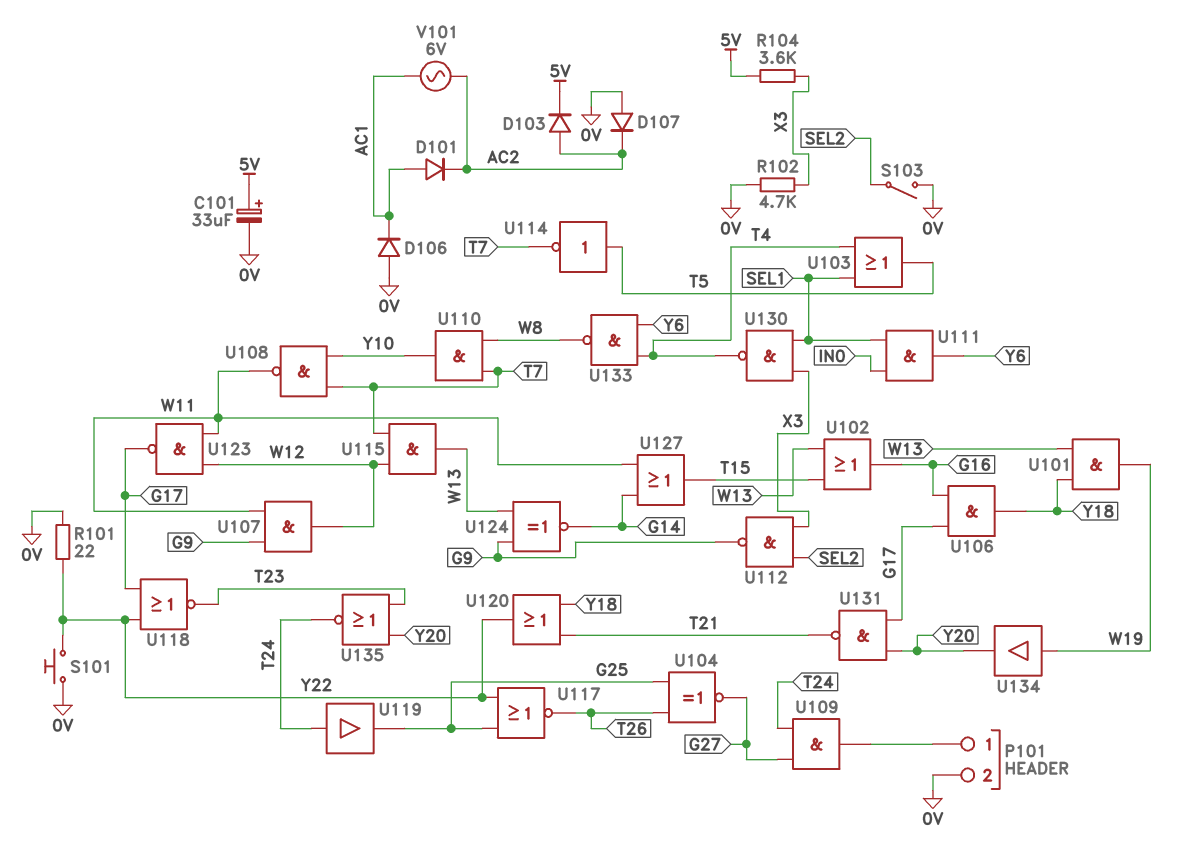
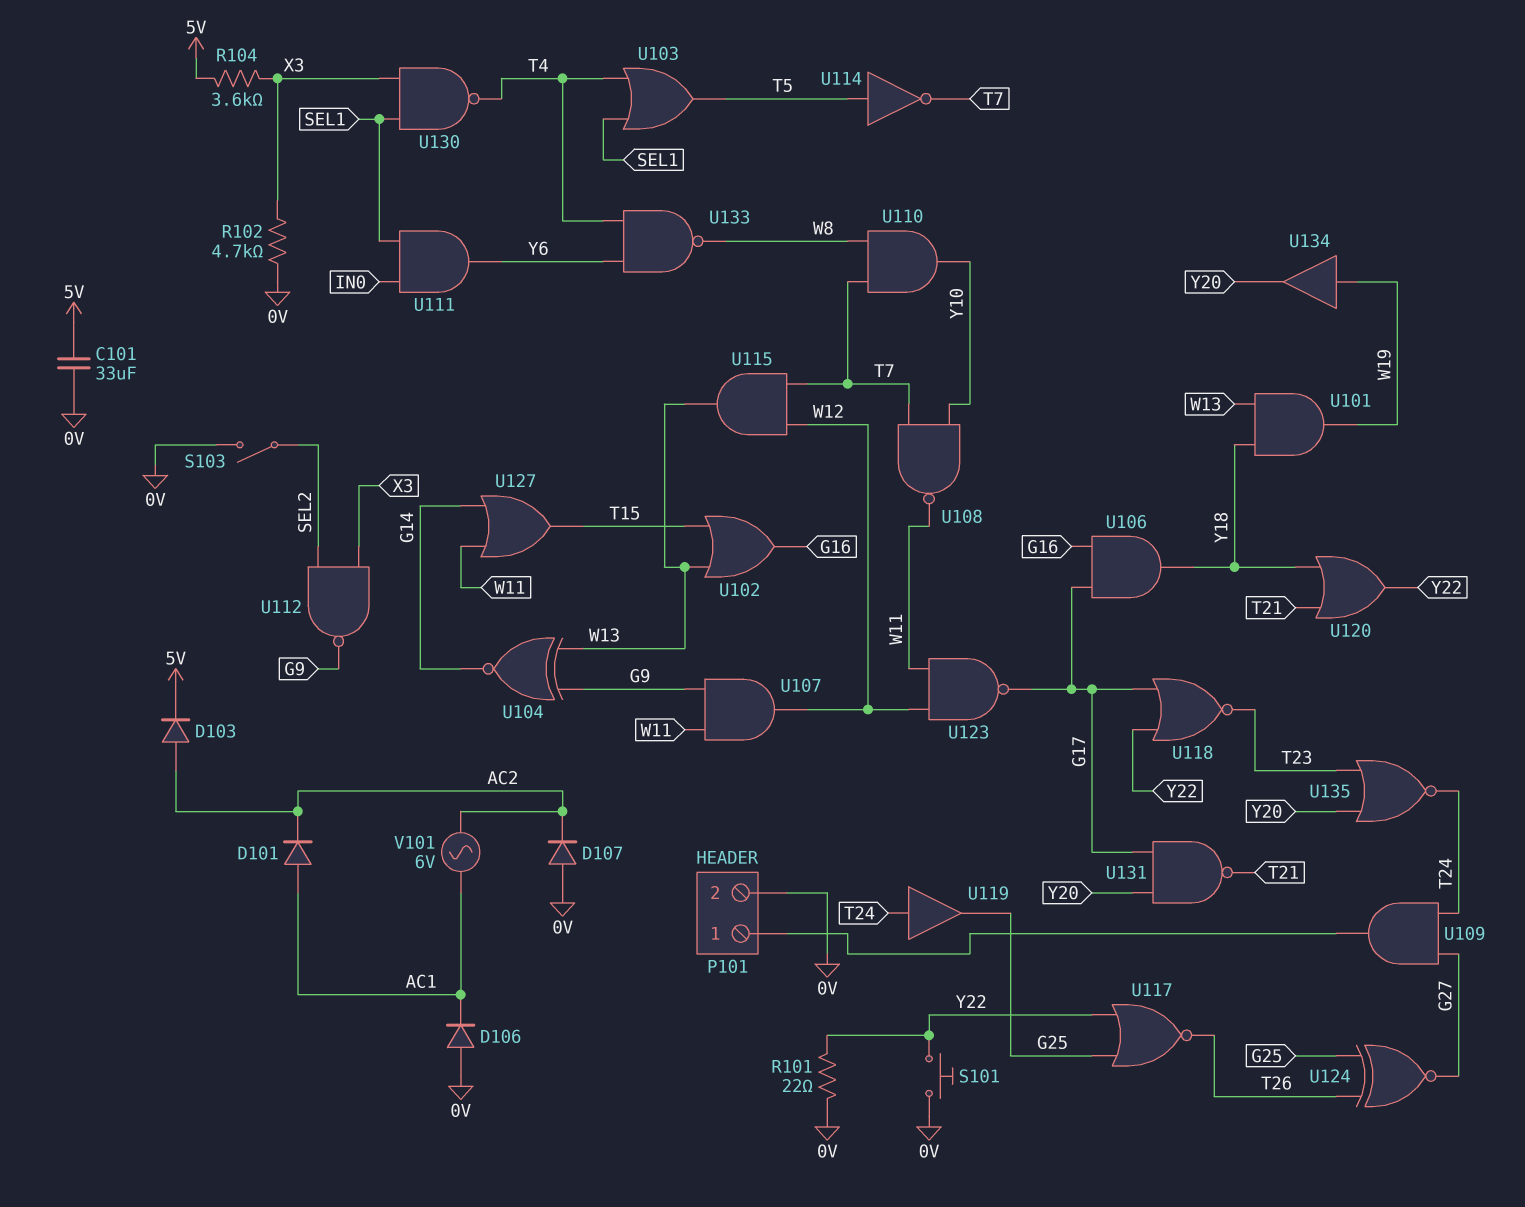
C101: 33uF (plus 5V, minus 0V) -> 33uF (0V, 5V)
U104: XNOR (in G25, in T26, out G27) -> XNOR (in G9, in W13, out G14)
U124: XNOR (in G9, in W13, out G14) -> XNOR (in G25, in T26, out G27)

